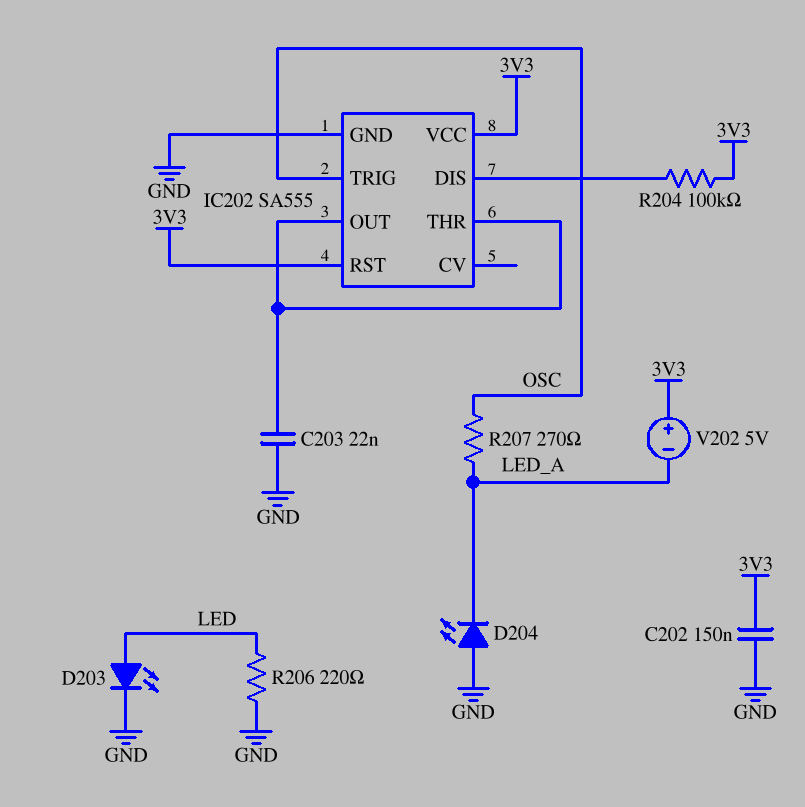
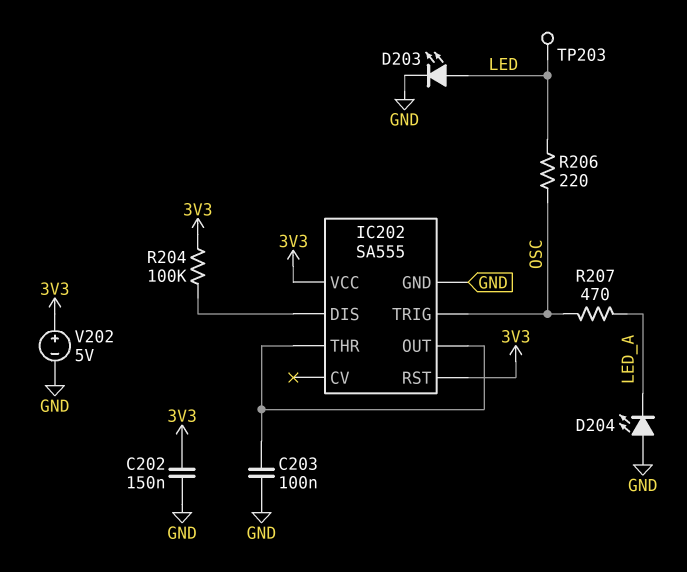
C203: 22nF (GND, IC202/OUT) -> 100nF (GND, IC202/OUT)
R206: 220 (GND, LED) -> 220 (LED, OSC)
R207: 270 (LED_A, OSC) -> 470 (LED_A, OSC)
TP203: none -> test point (LED)
V202: 5V (plus 3V3, minus LED_A) -> 5V (plus 3V3, minus GND)

